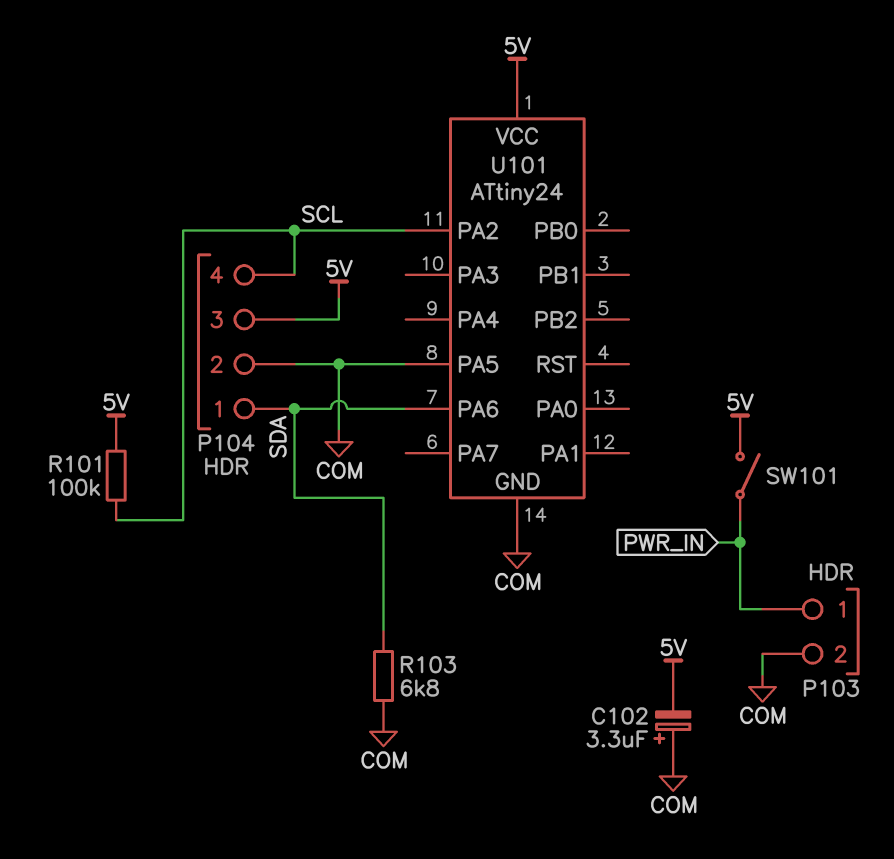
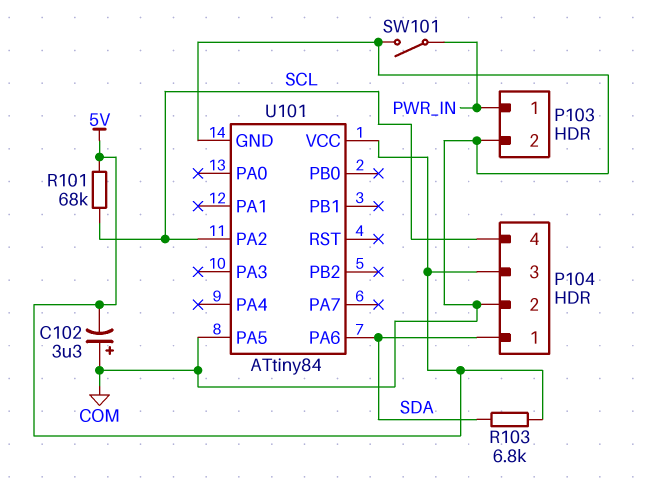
R101: 100k (5V, SCL) -> 68k (5V, SCL)
R103: 6.8k (COM, SDA) -> 6.8k (5V, SDA)
SW101: switch (5V, PWR_IN) -> switch (COM, PWR_IN)
U101: ATtiny24 -> ATtiny84

